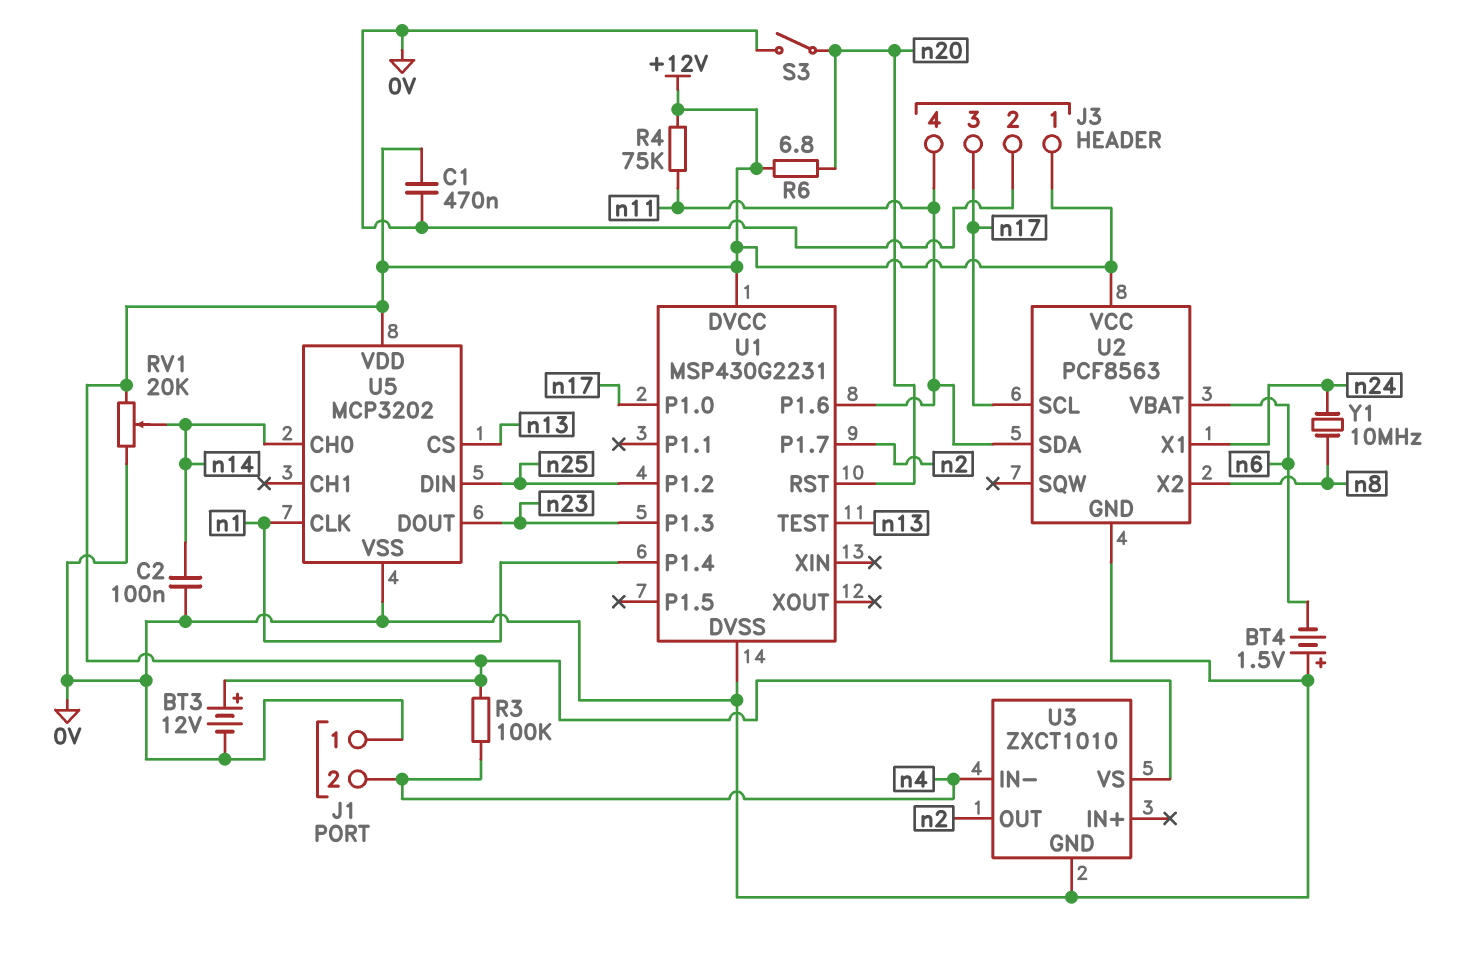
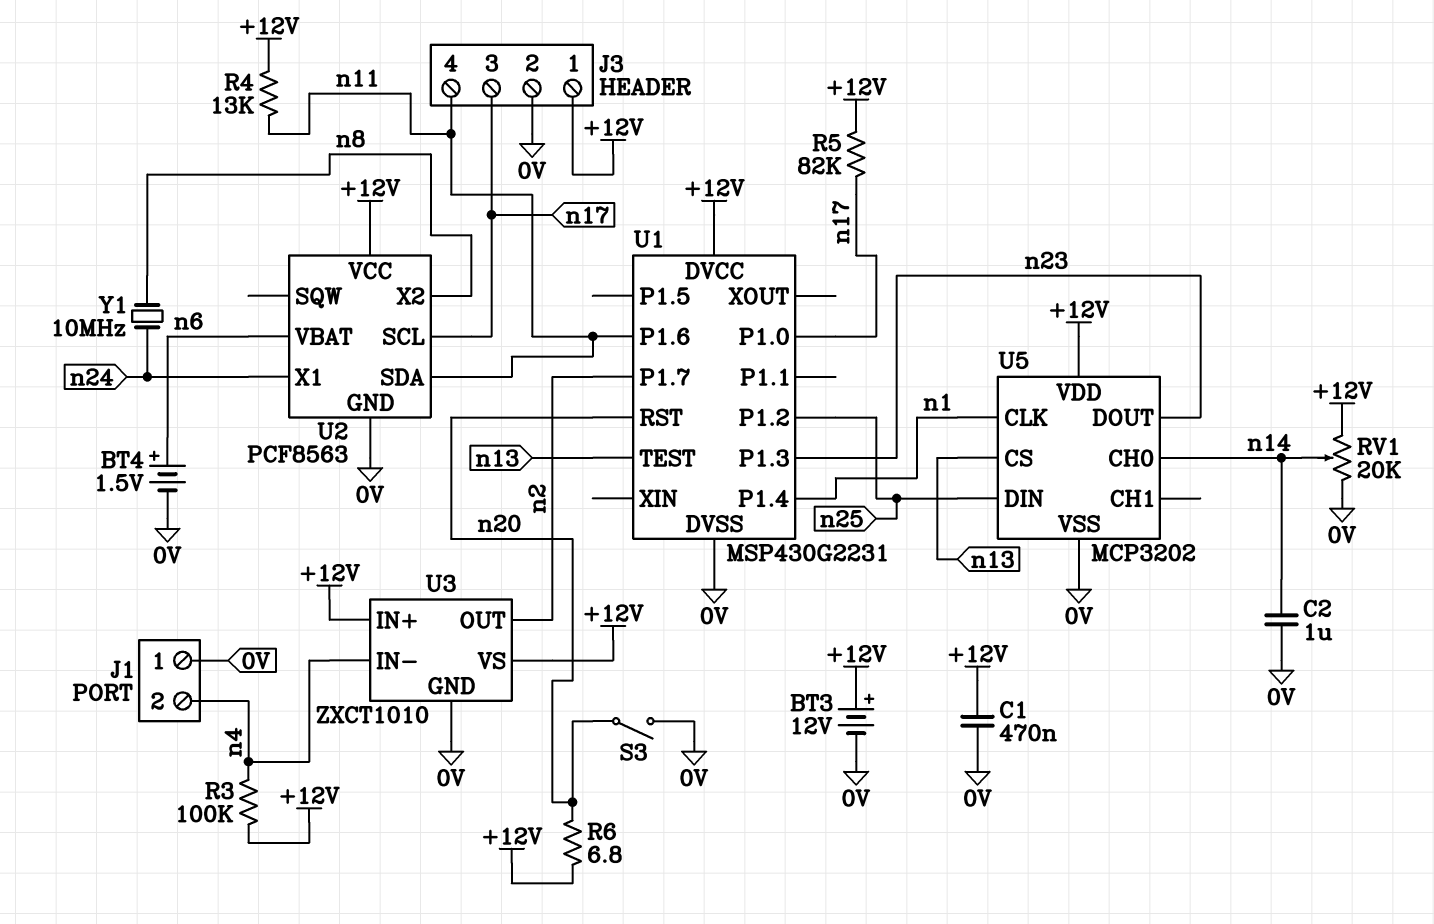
BT4: 1.5V (plus 0V, minus n6) -> 1.5V (plus n6, minus 0V)
C2: 100nF (0V, n14) -> 1uF (0V, n14)
R4: 75k (+12V, n11) -> 13k (+12V, n11)
R5: none -> 82k (+12V, n17)
U3 pin IN+: none -> +12V

